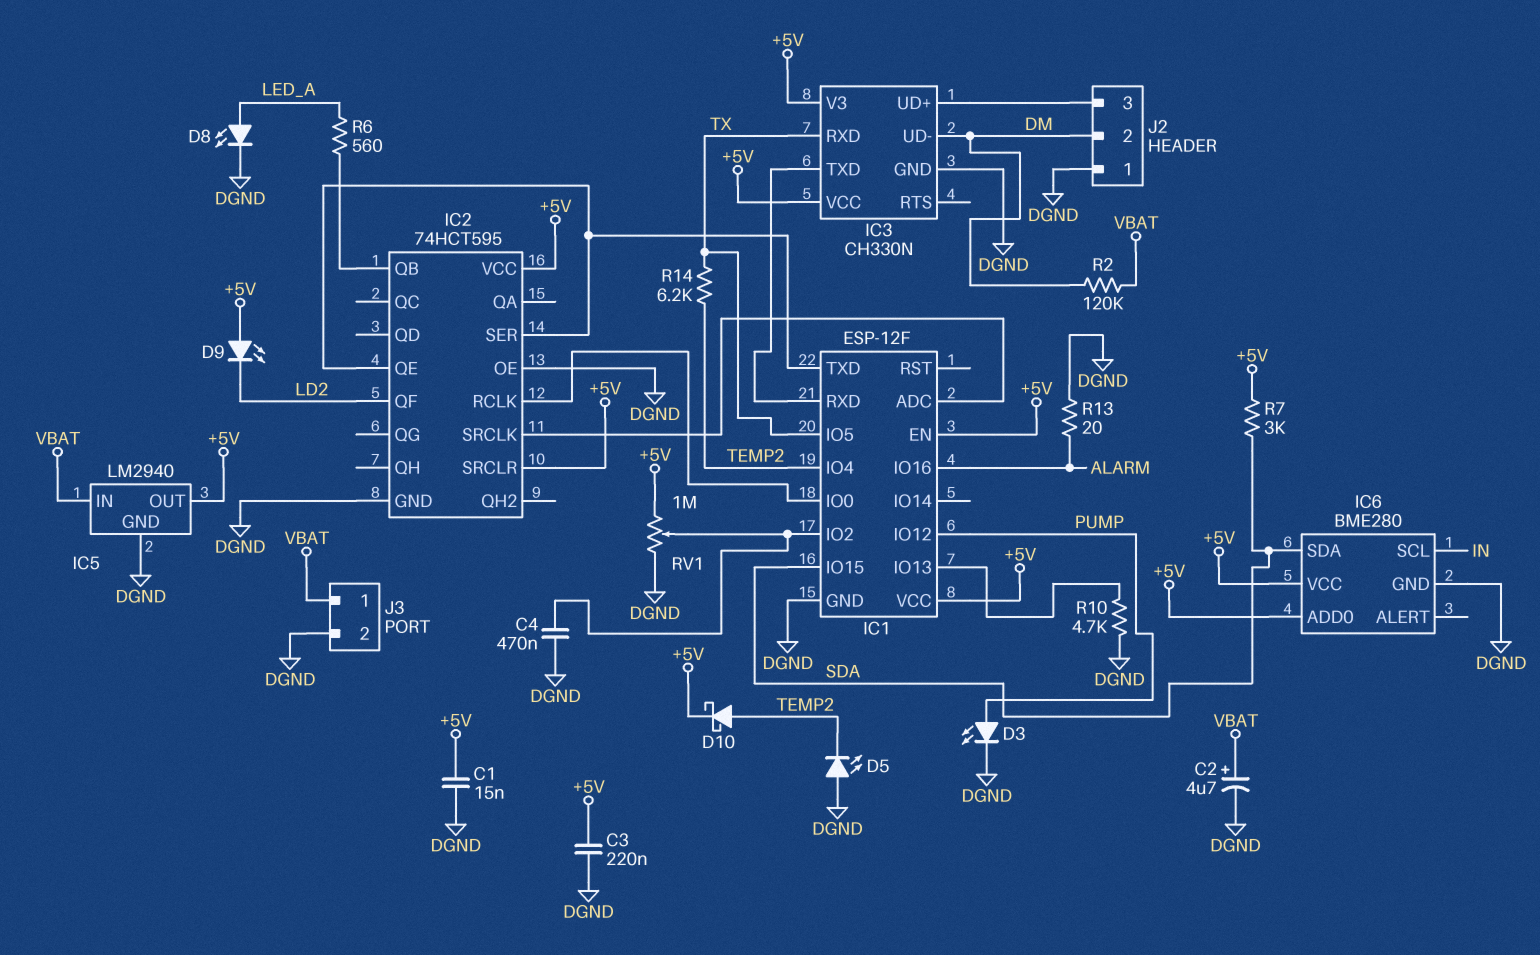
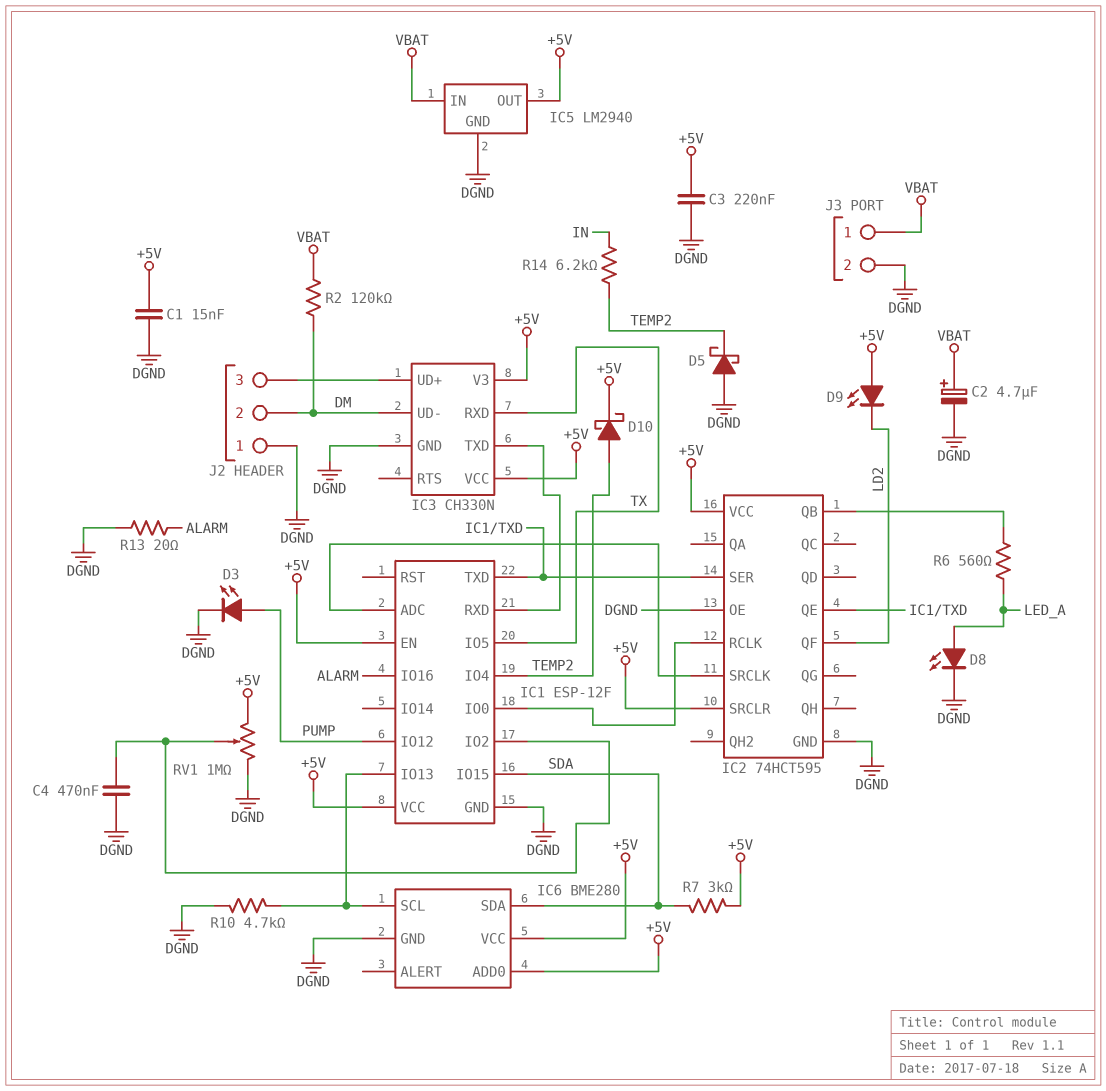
D5: LED (A DGND, K TEMP2) -> schottky (A DGND, K TEMP2)
IC6 pin SCL: IN -> IC1/IO13
R14: 6.2k (TEMP2, TX) -> 6.2k (IN, TEMP2)

